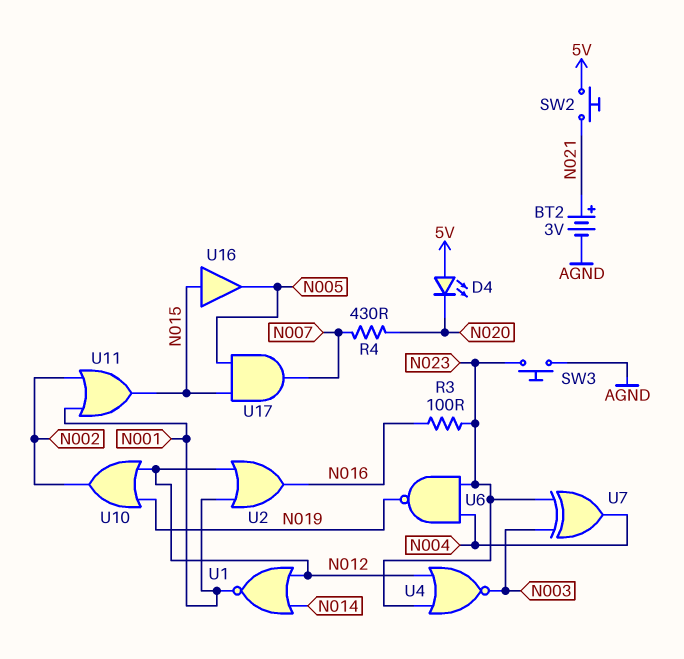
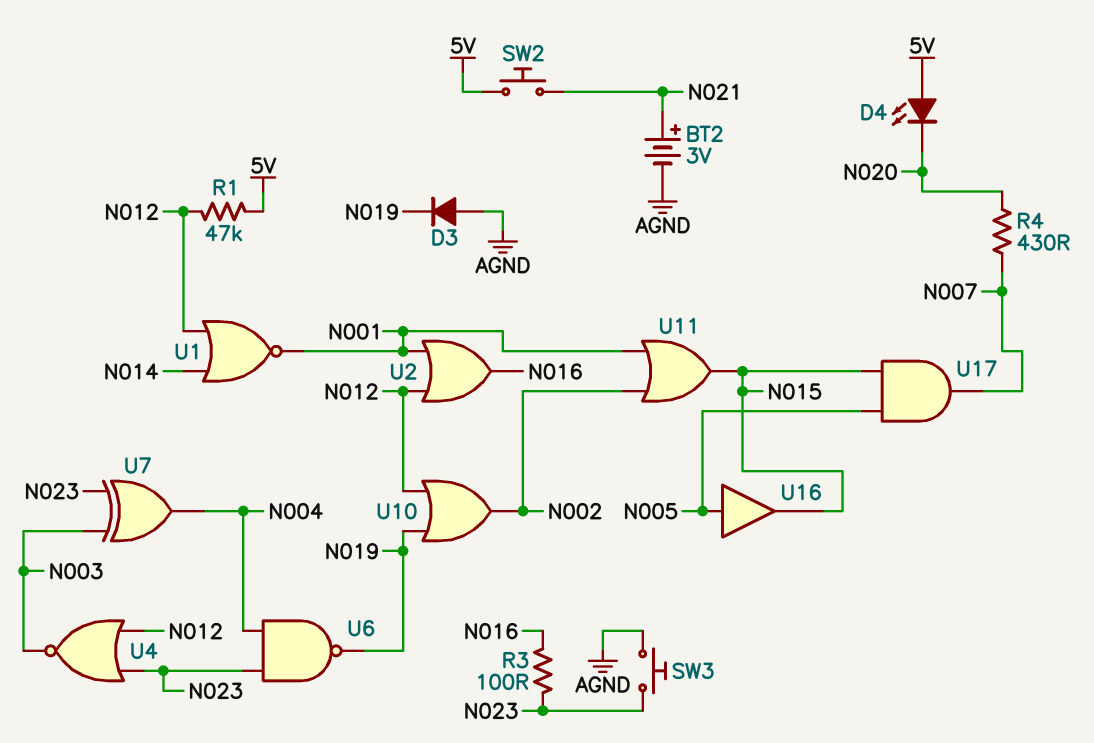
D3: none -> diode (A AGND, K N019)
R1: none -> 47k (5V, N012)
U16: buffer (in N015, out N005) -> buffer (in N005, out N015)

